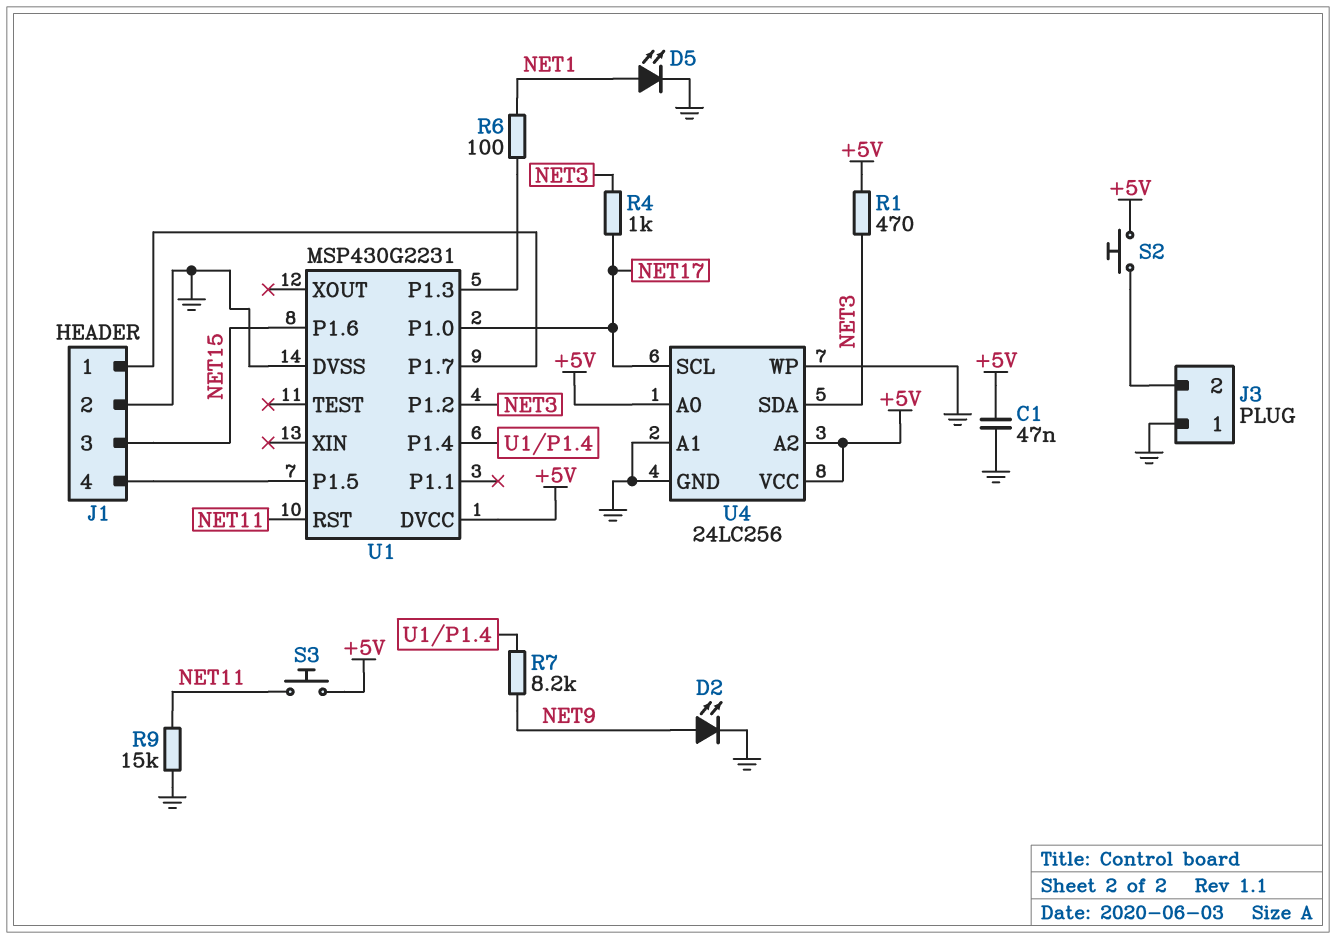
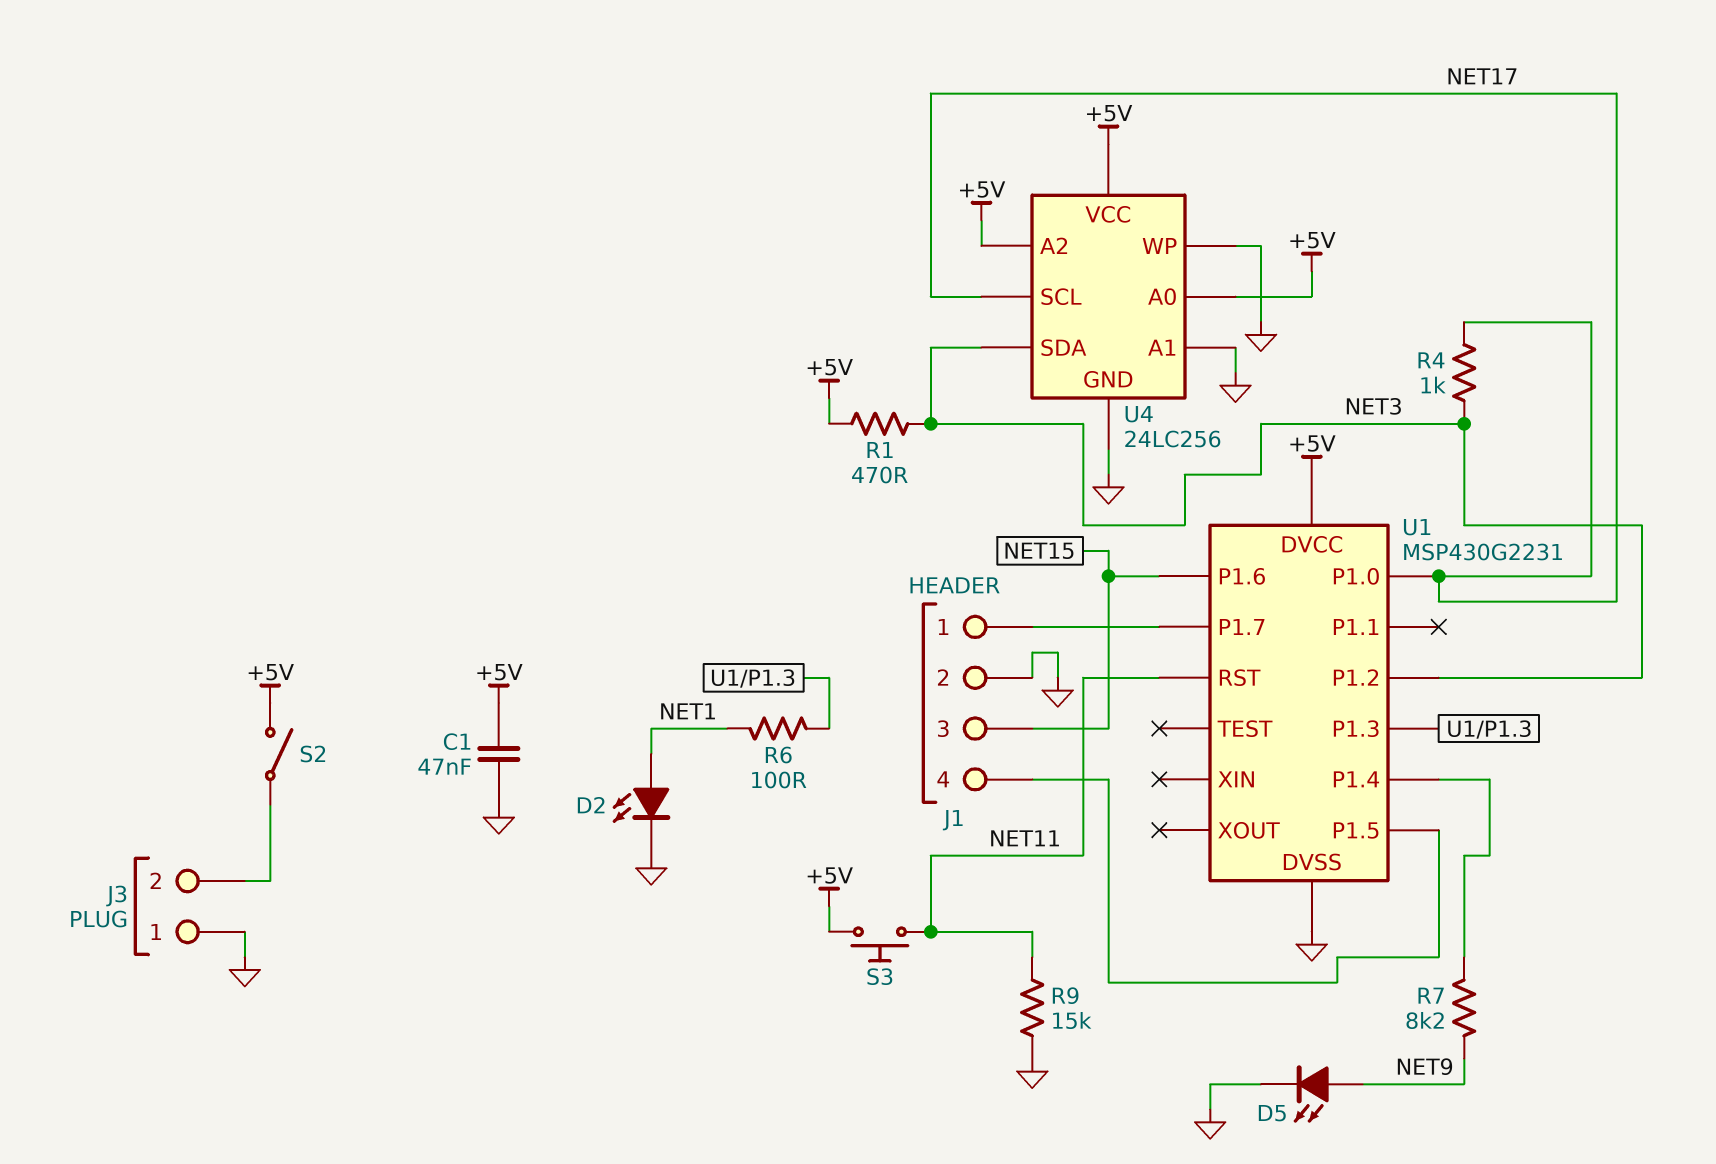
D2: LED (A NET9, K GND) -> LED (A NET1, K GND)
D5: LED (A NET1, K GND) -> LED (A NET9, K GND)
S2: button (+5V, J3/2) -> switch (+5V, J3/2)

